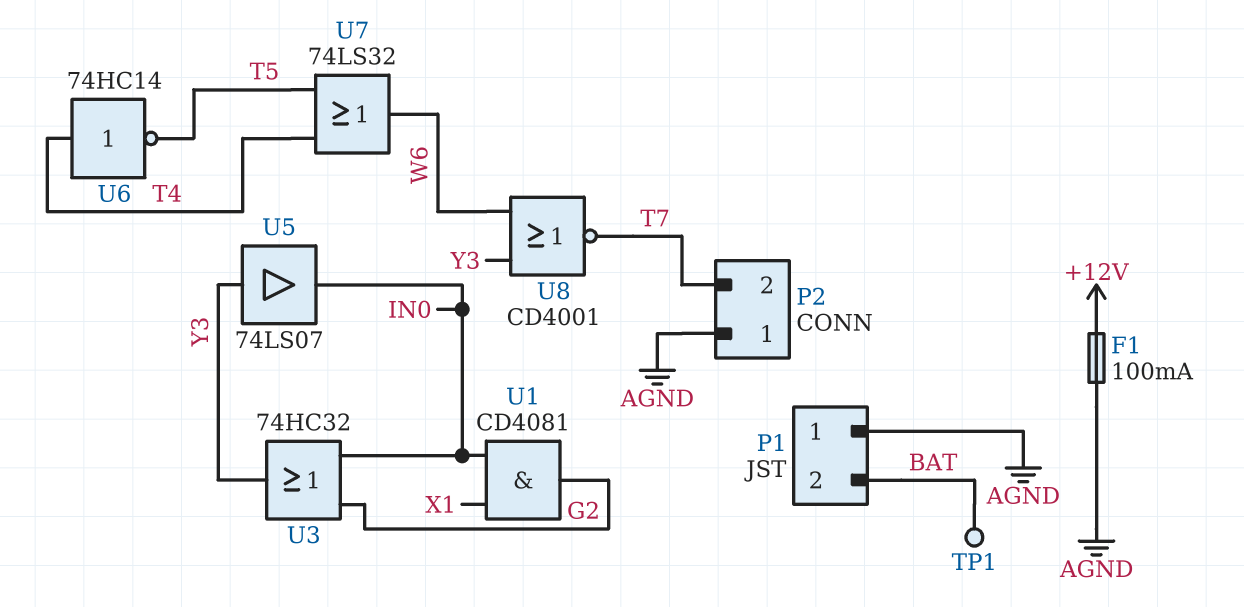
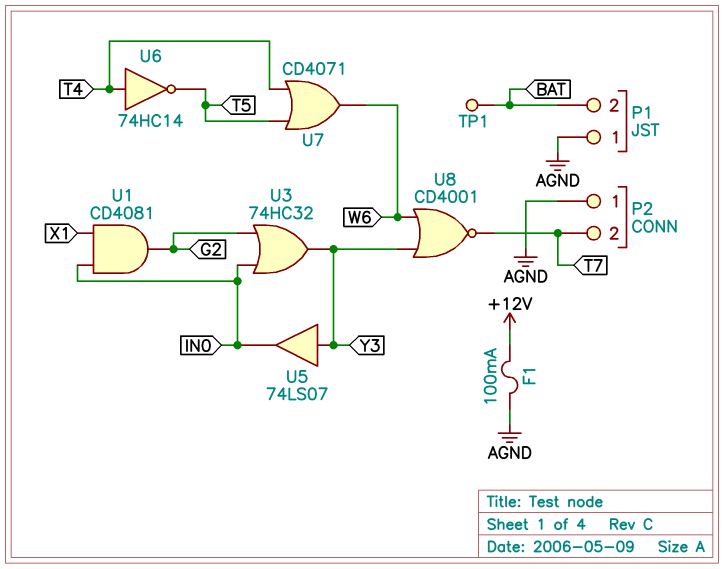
U7: OR 74LS32 (in T4, in T5, out W6) -> OR CD4071 (in T4, in T5, out W6)

